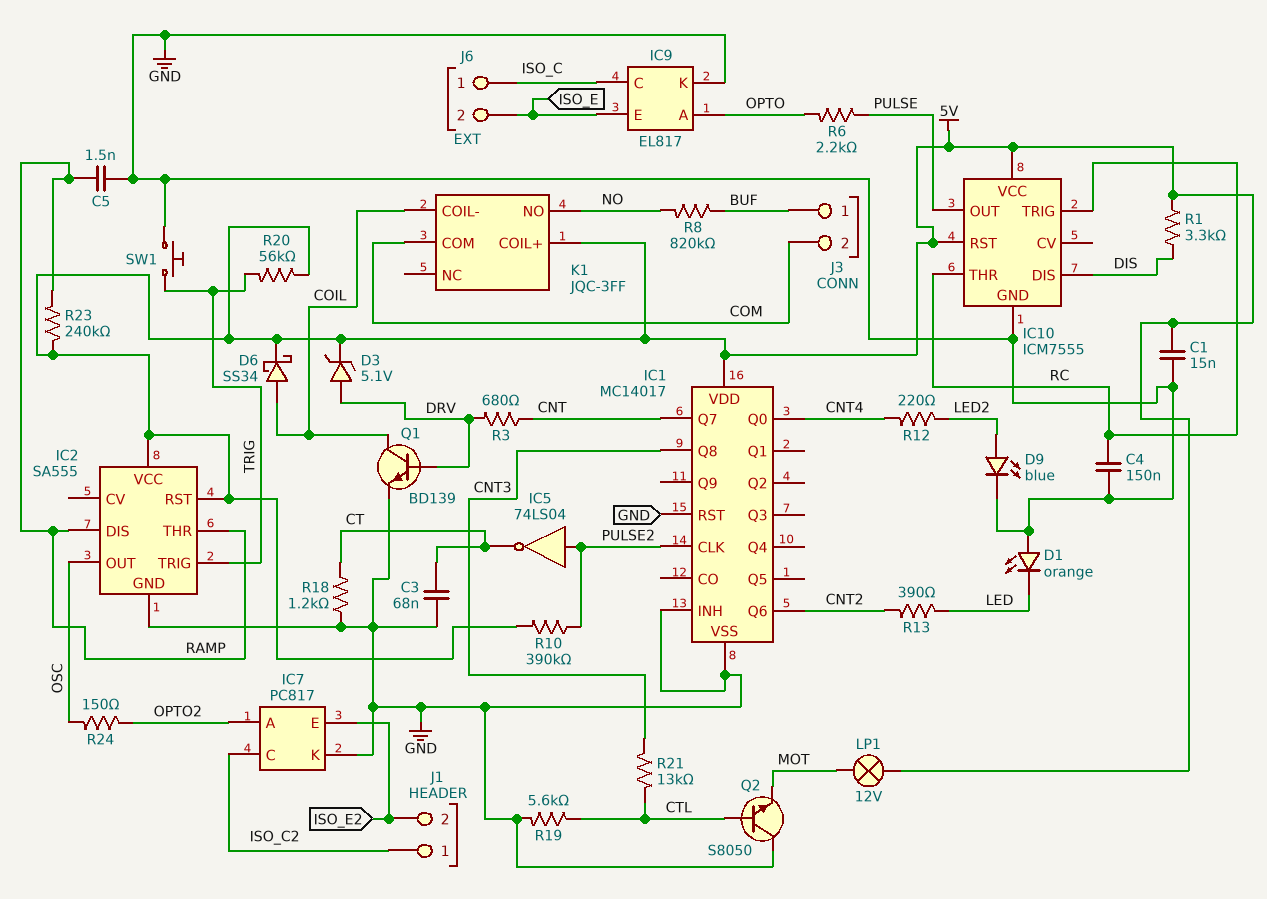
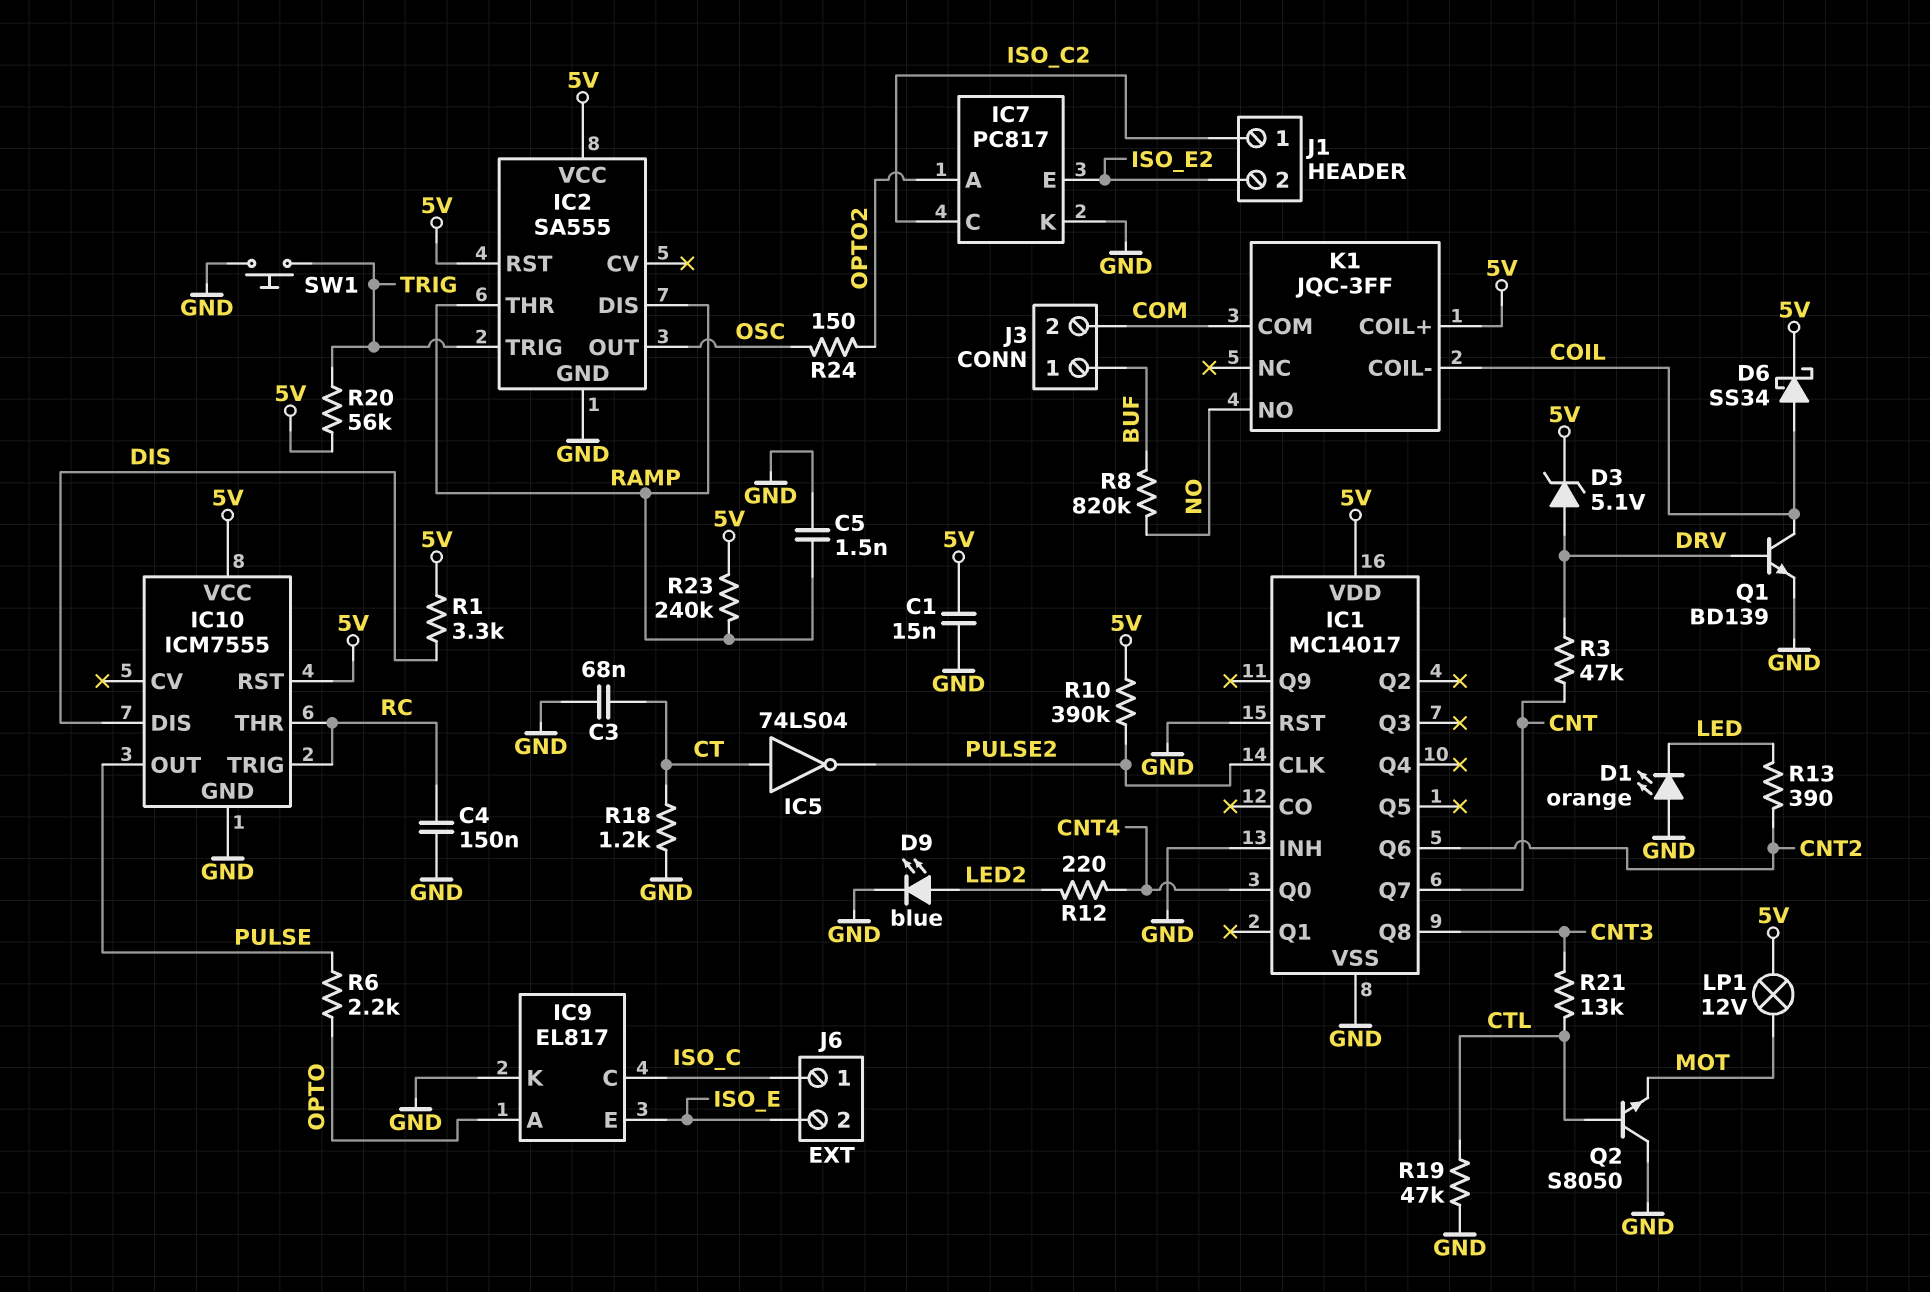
IC5: NOT 74LS04 (in PULSE2, out CT) -> NOT 74LS04 (in CT, out PULSE2)
R3: 680 (CNT, DRV) -> 47k (CNT, DRV)
R19: 5.6k (CTL, GND) -> 47k (CTL, GND)

